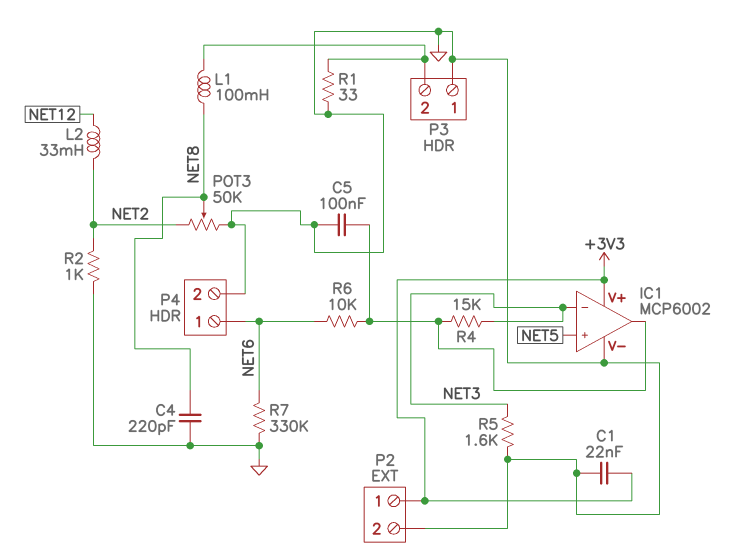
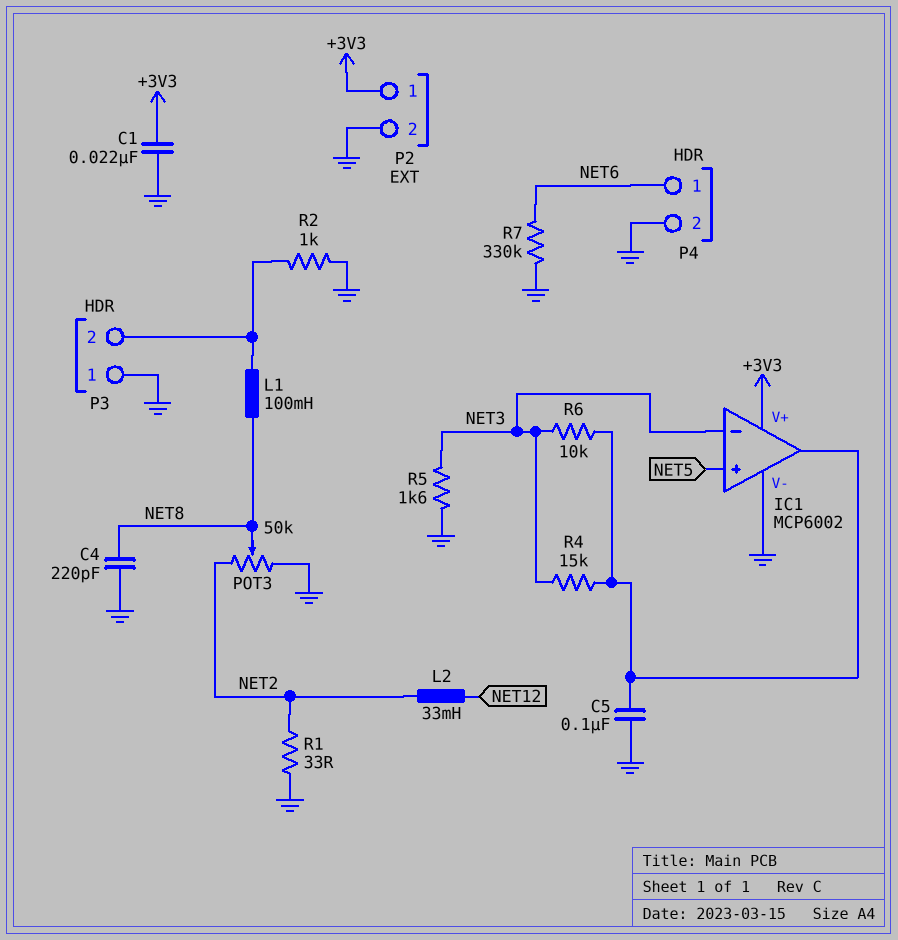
R1: 33 (GND, P3/2) -> 33 (GND, NET2)
R2: 1k (GND, NET2) -> 1k (GND, P3/2)
R6: 10k (IC1/out, NET6) -> 10k (IC1/out, NET3)

